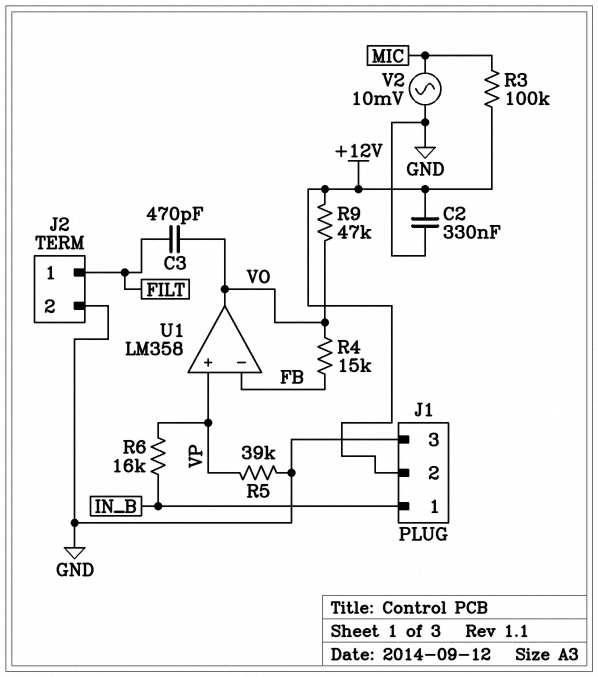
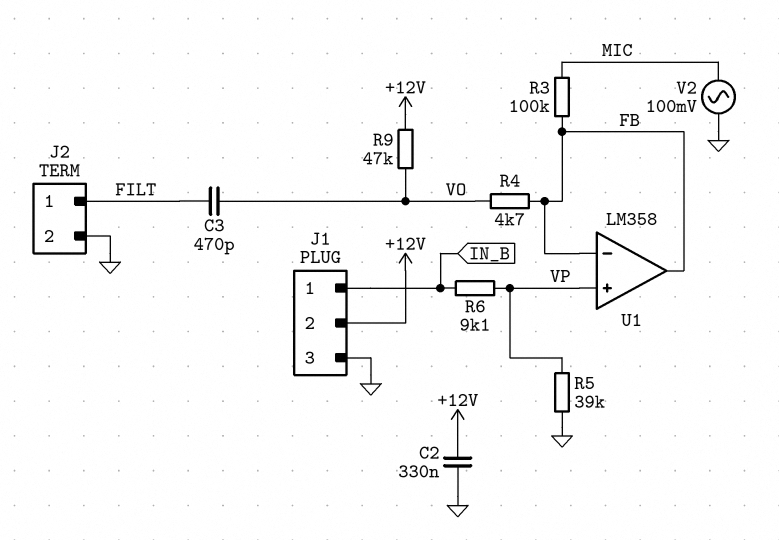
R3: 100k (+12V, MIC) -> 100k (FB, MIC)
R4: 15k (FB, VO) -> 4.7k (FB, VO)
R6: 16k (IN_B, VP) -> 9.1k (IN_B, VP)
U1 pin out: VO -> FB
V2: AC 10mV (GND, MIC) -> AC 100mV (GND, MIC)

